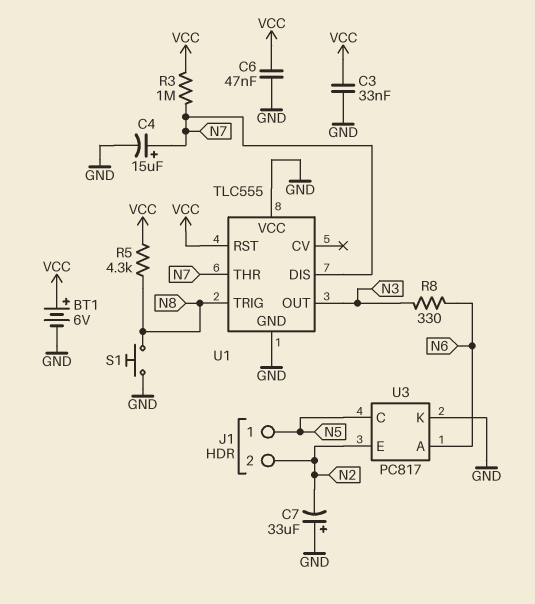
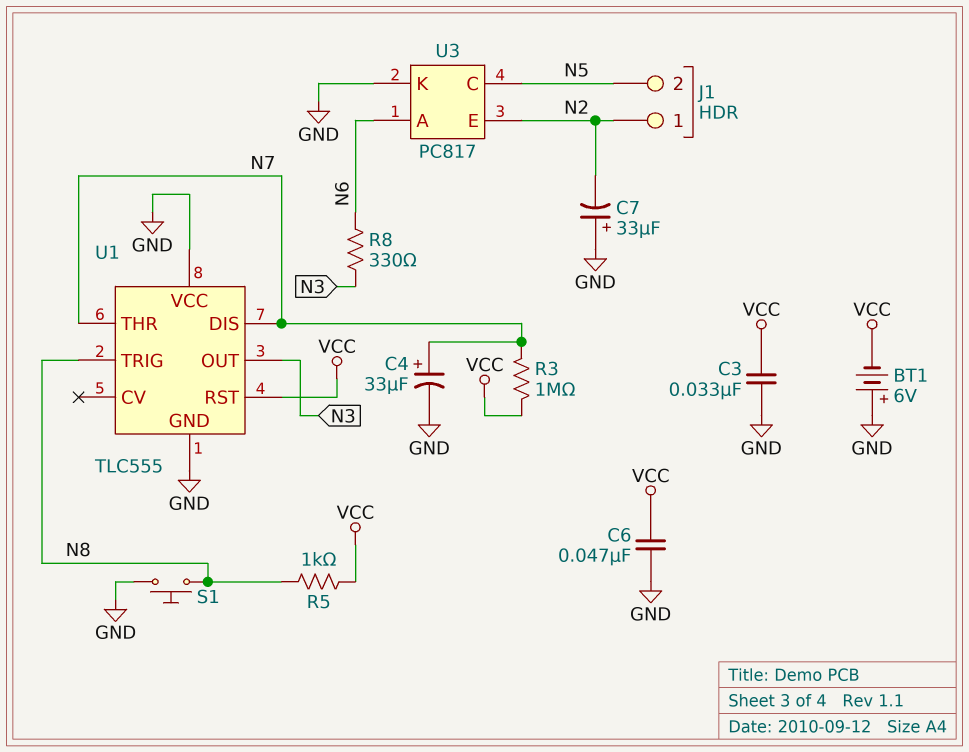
BT1: 6V (plus VCC, minus GND) -> 6V (plus GND, minus VCC)
C4: 15uF (plus N7, minus GND) -> 33uF (plus N7, minus GND)
J1 pin 1: N5 -> N2
J1 pin 2: N2 -> N5
R5: 4.3k (N8, VCC) -> 1k (N8, VCC)

